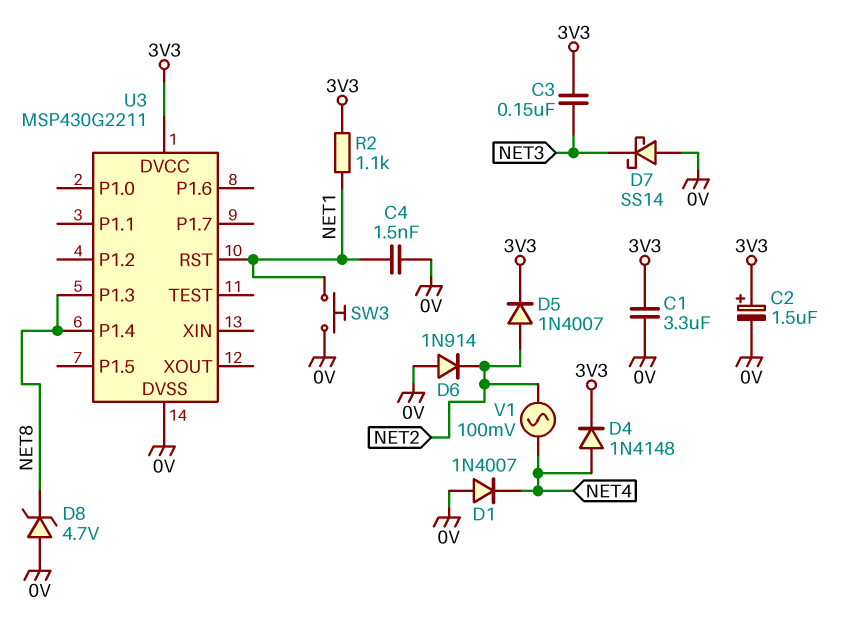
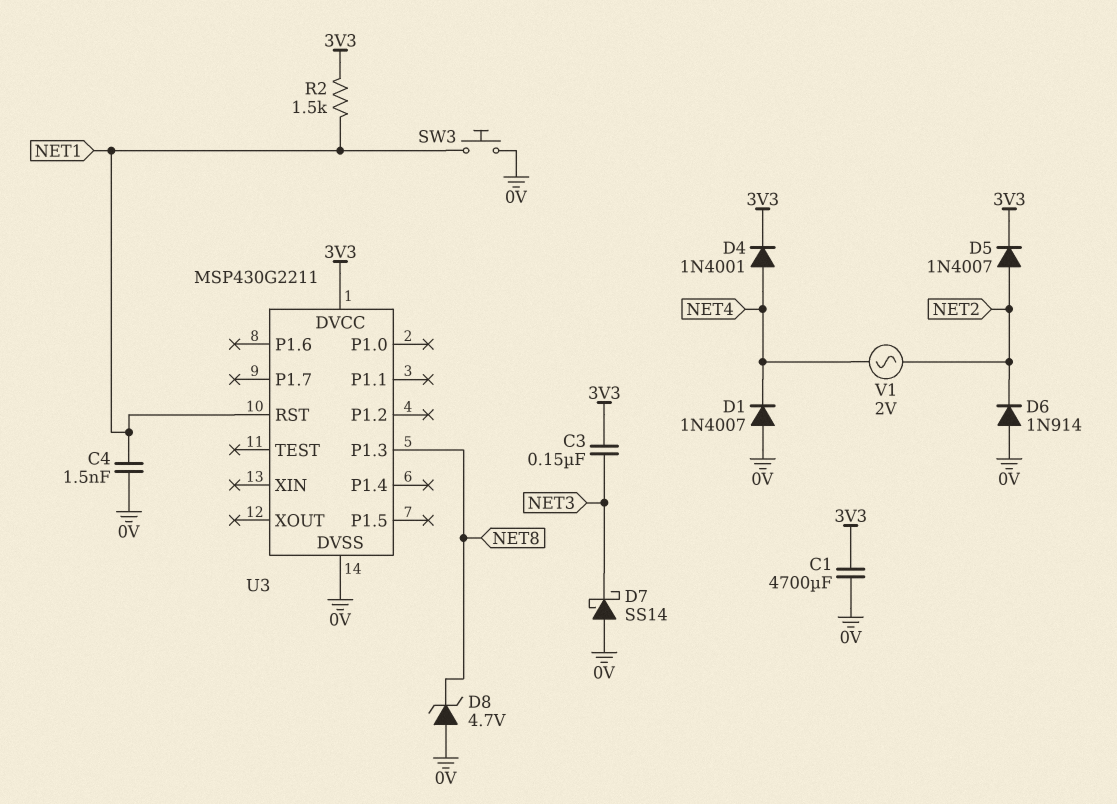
C1: 3.3uF (0V, 3V3) -> 4700uF (0V, 3V3)
C2: 1.5uF (plus 3V3, minus 0V) -> none
D4: diode 1N4148 (A NET4, K 3V3) -> diode 1N4001 (A NET4, K 3V3)
R2: 1.1k (3V3, NET1) -> 1.5k (3V3, NET1)
U3 pin P1.4: NET8 -> none
V1: AC 100mV (NET2, NET4) -> AC 2V (NET2, NET4)

